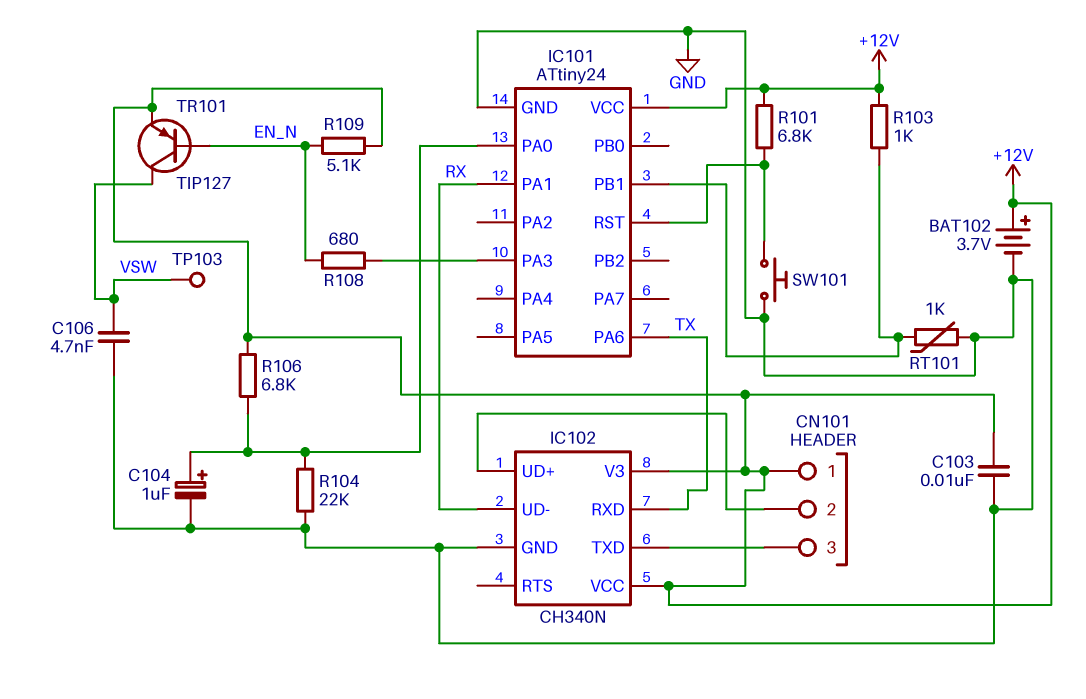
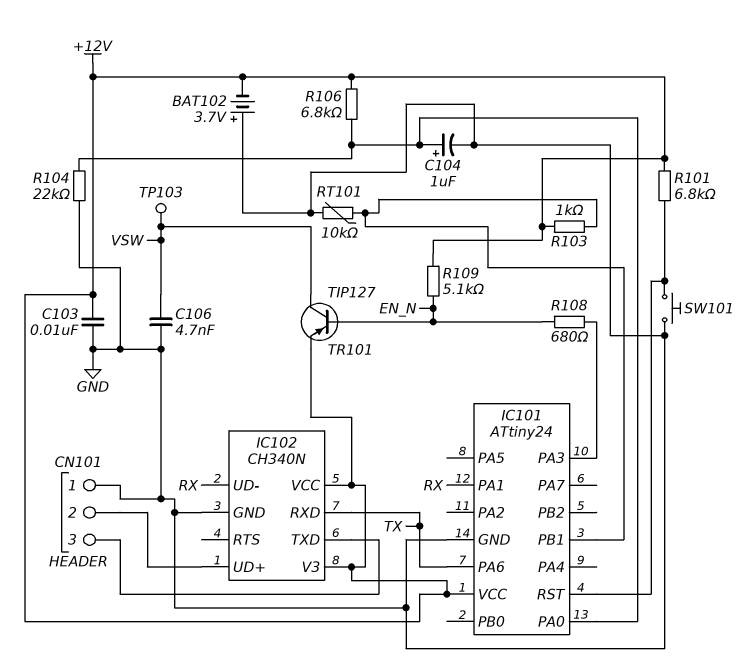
BAT102: 3.7V (plus +12V, minus GND) -> 3.7V (plus GND, minus +12V)
CN101 pin 1: +12V -> GND
RT101: 1k (GND, IC101/PB1) -> 10k (GND, IC101/PB1)

